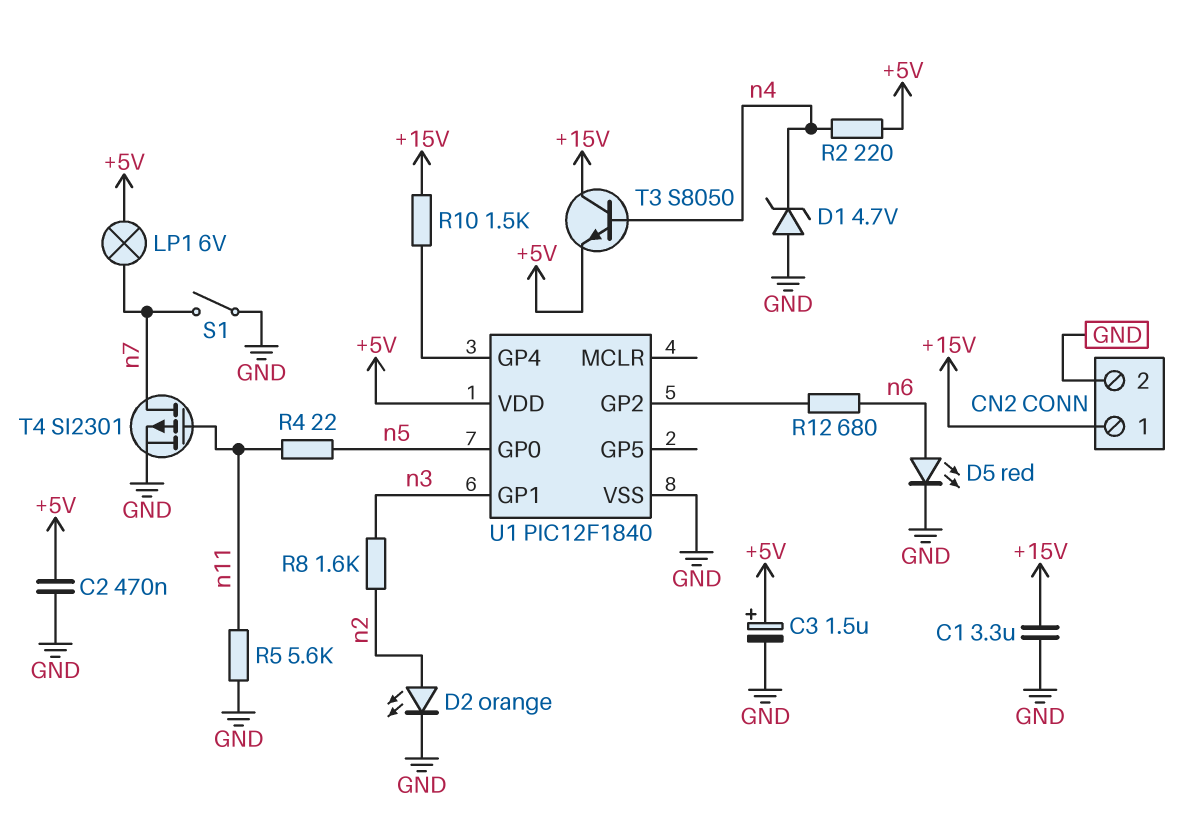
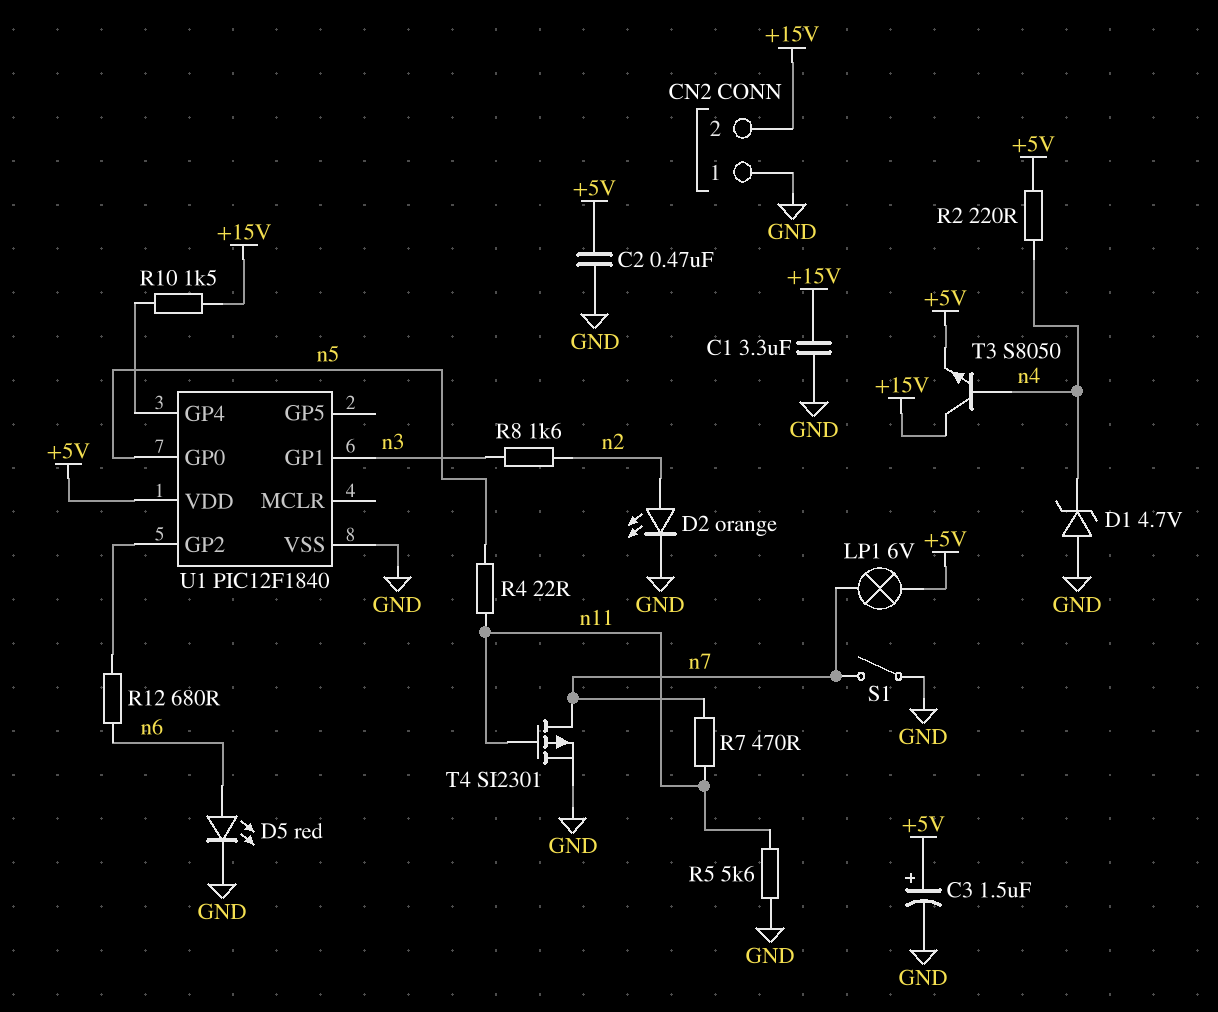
CN2 pin 1: +15V -> GND
CN2 pin 2: GND -> +15V
R7: none -> 470 (n7, n11)

